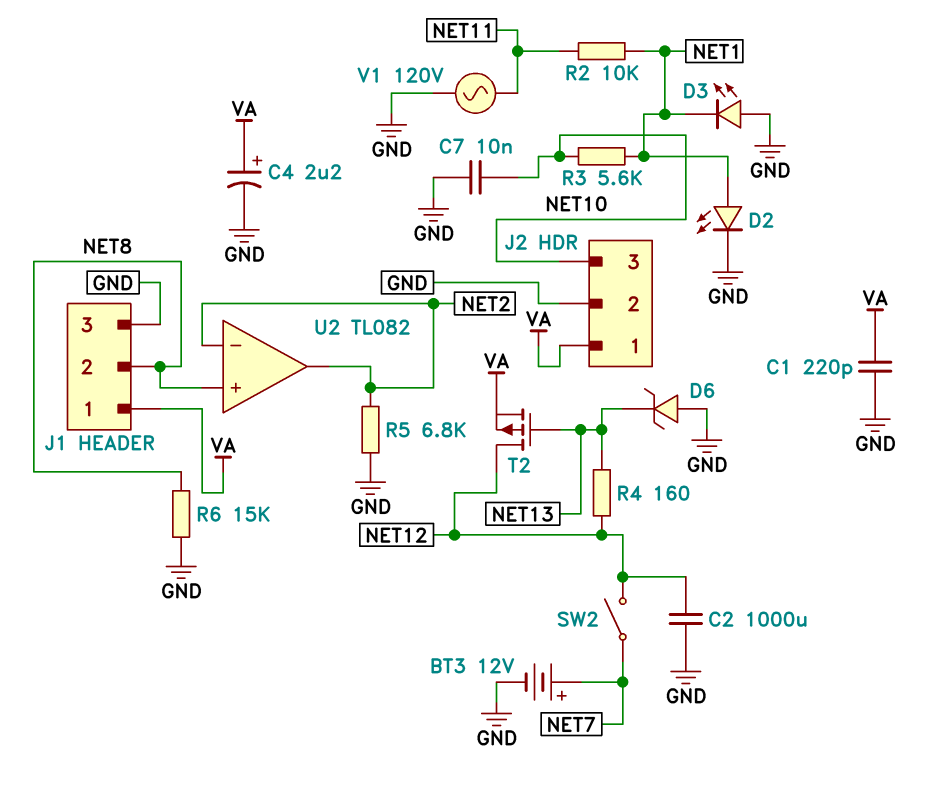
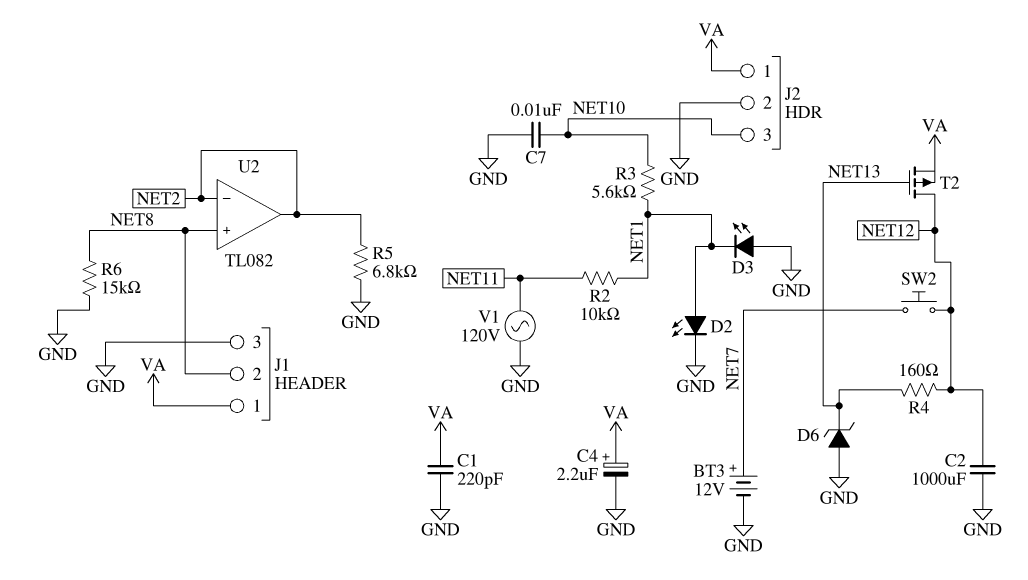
SW2: switch (NET7, NET12) -> button (NET7, NET12)

